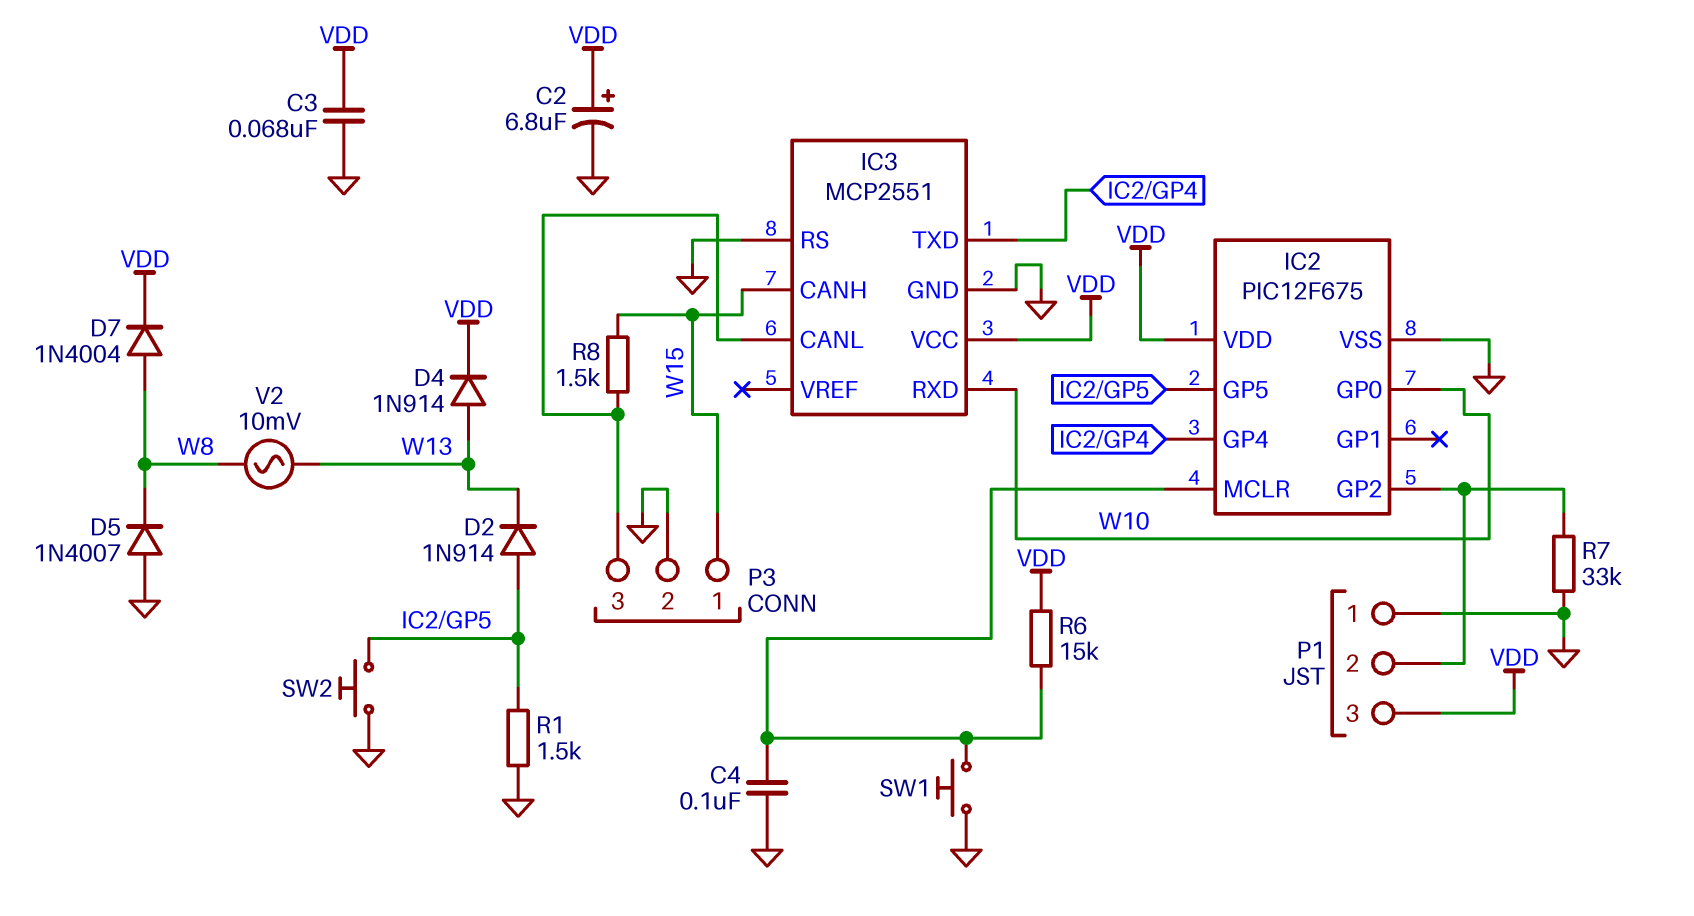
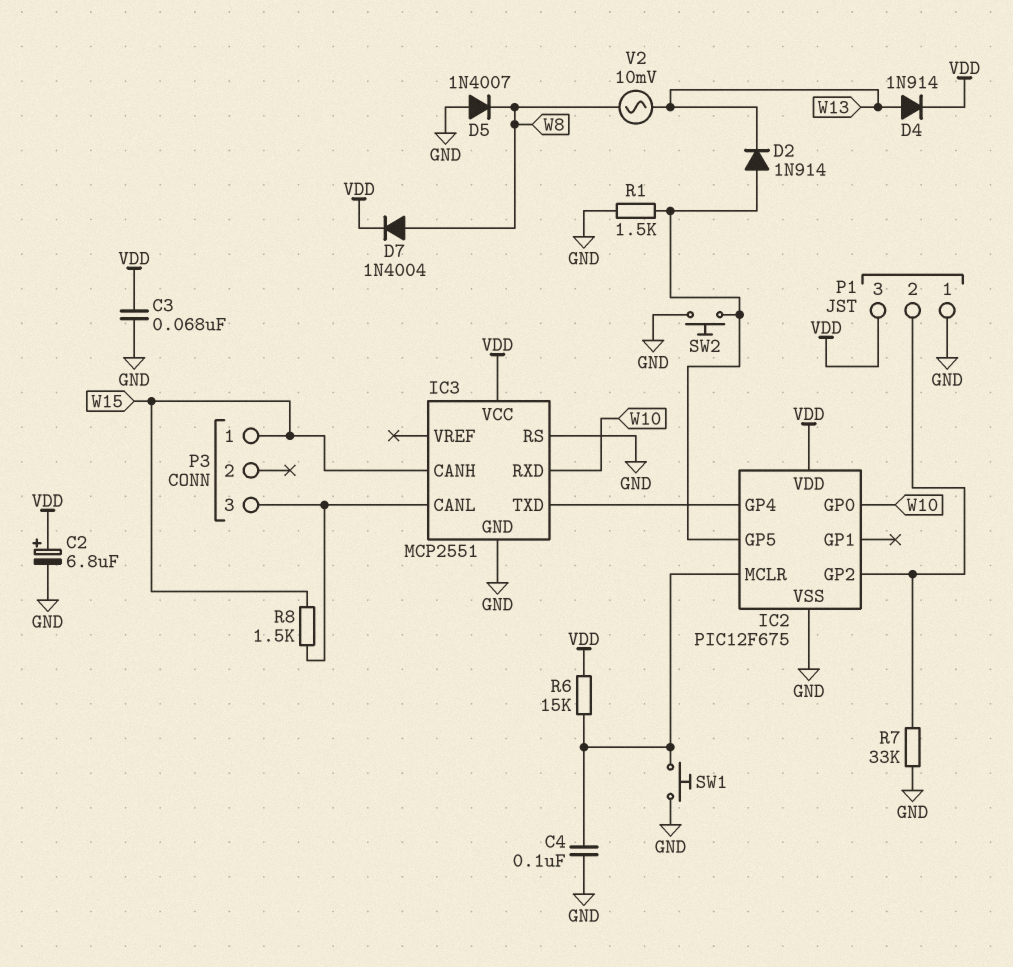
P3 pin 2: GND -> none

